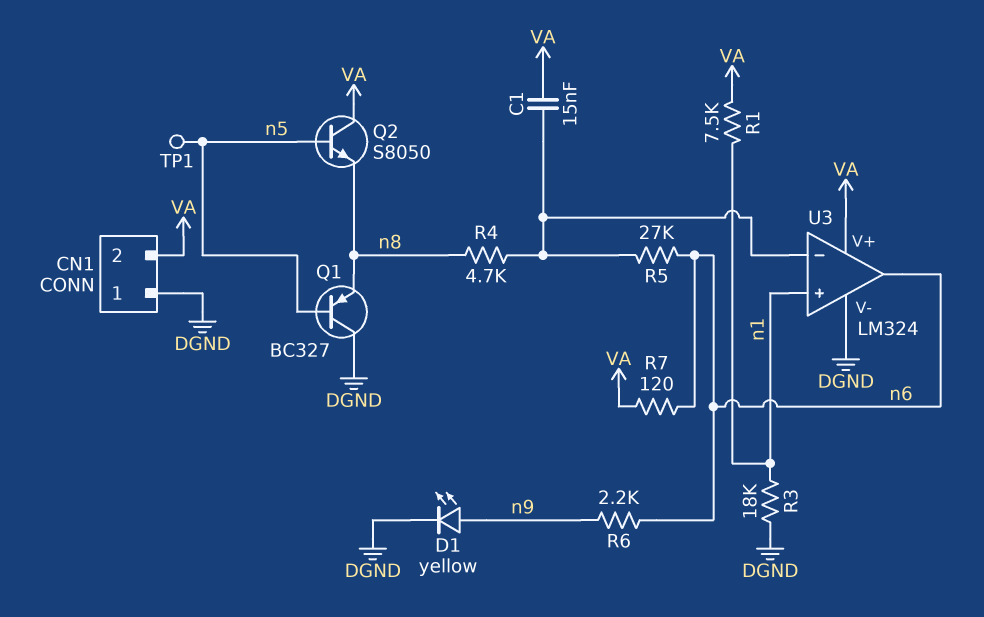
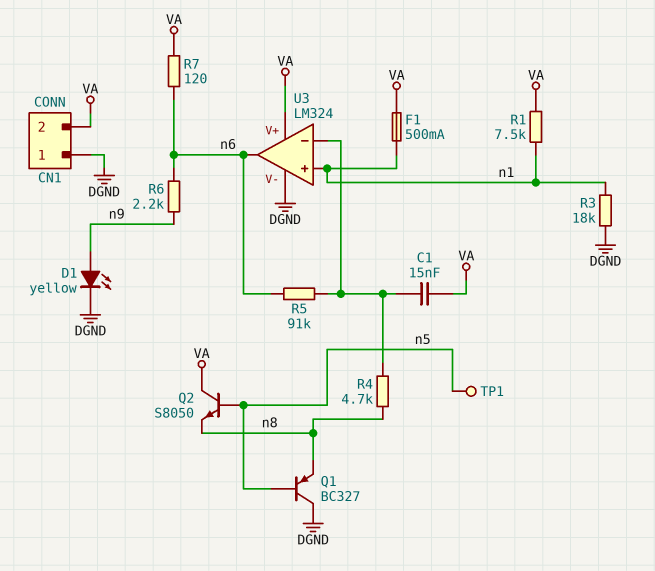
F1: none -> 500mA (VA, n1)
R5: 27k (U3/in-, n6) -> 91k (U3/in-, n6)

